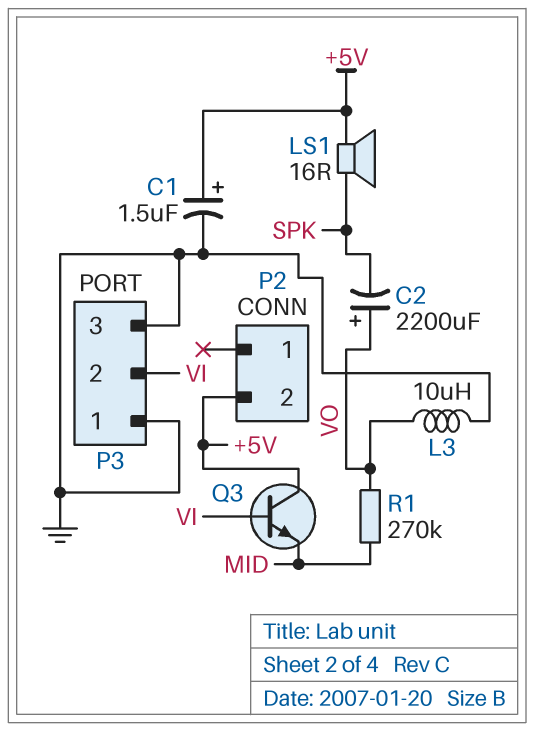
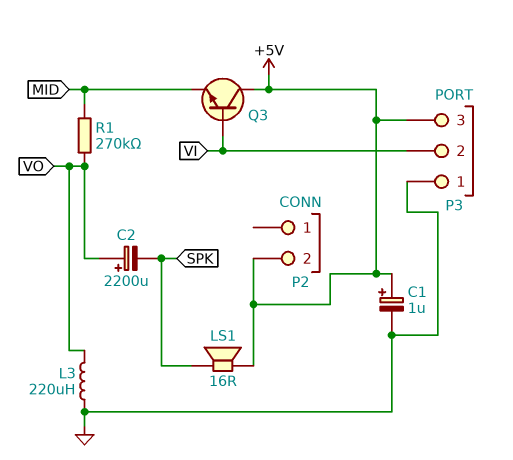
C1: 1.5uF (plus +5V, minus GND) -> 1uF (plus +5V, minus GND)
L3: 10uH (GND, VO) -> 220uH (GND, VO)
P3 pin 3: GND -> +5V

